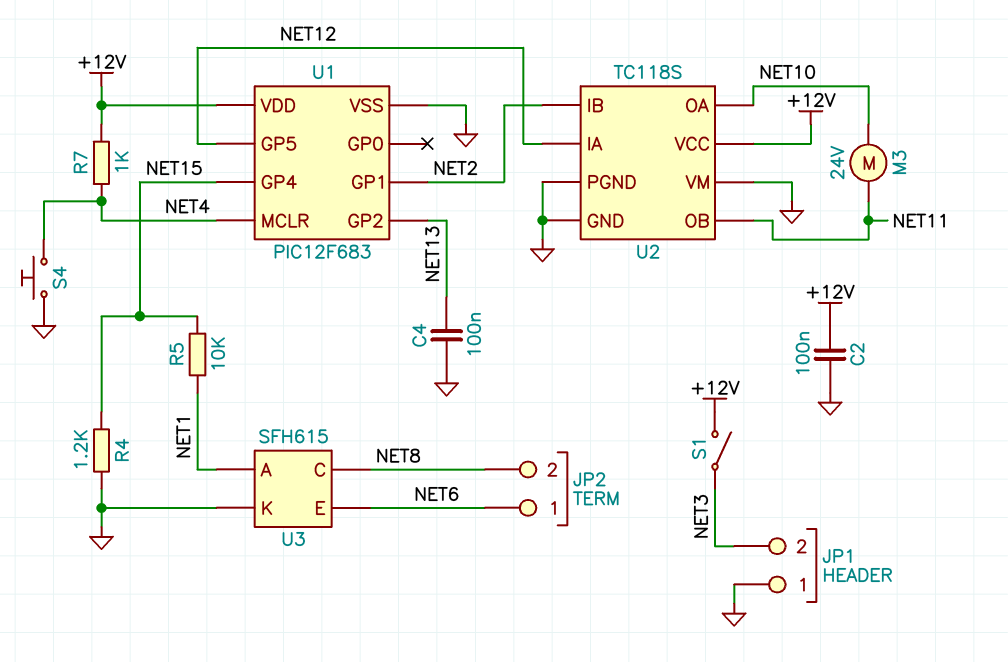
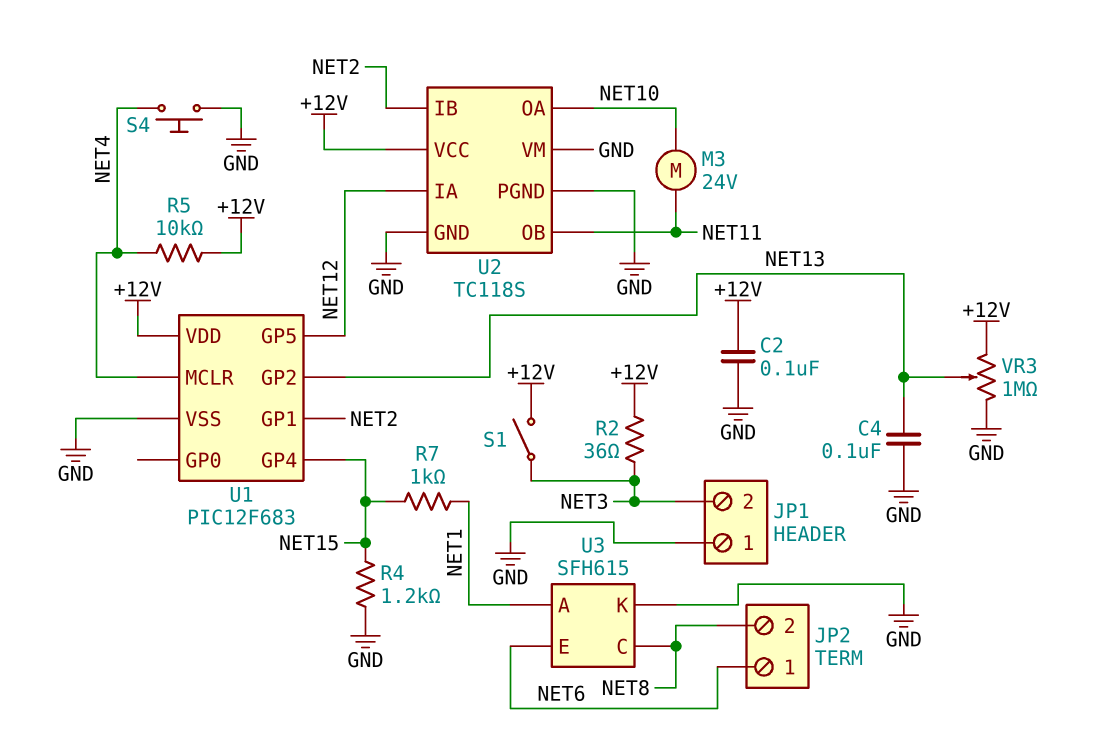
R2: none -> 36 (+12V, NET3)
R5: 10k (NET1, NET15) -> 10k (+12V, NET4)
R7: 1k (+12V, NET4) -> 1k (NET1, NET15)
VR3: none -> 1M (+12V, GND, wiper NET13)

